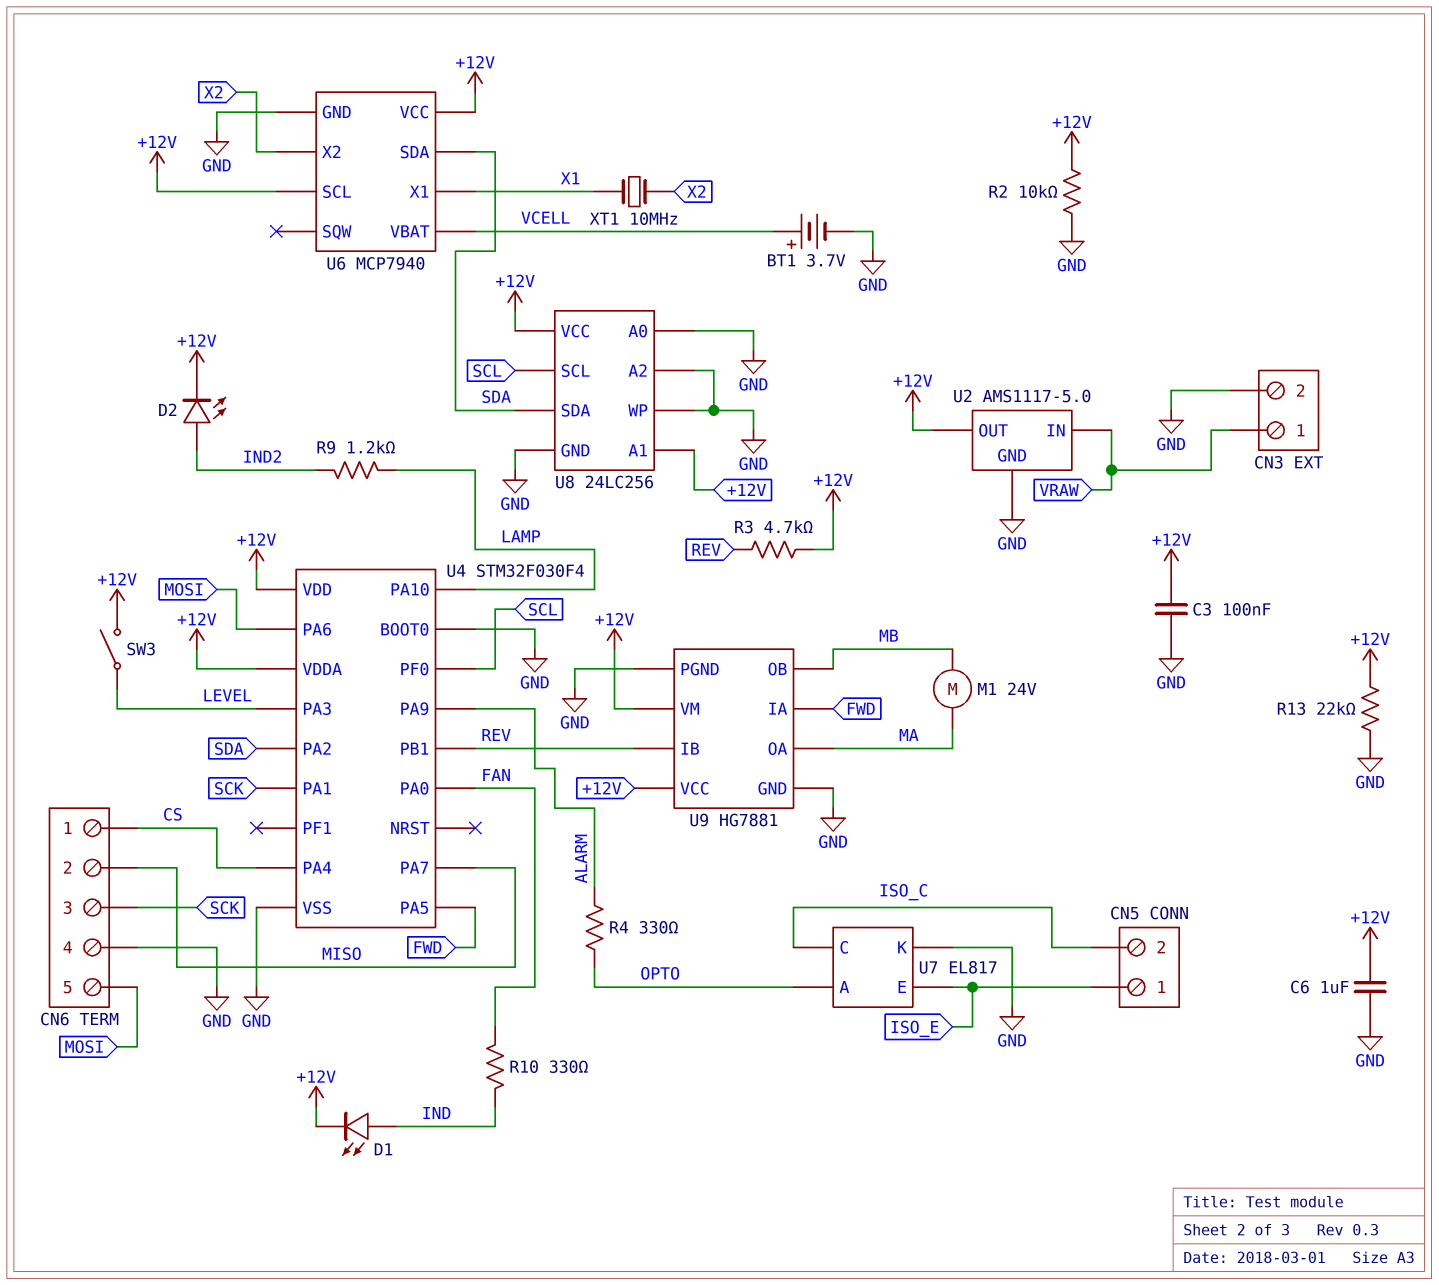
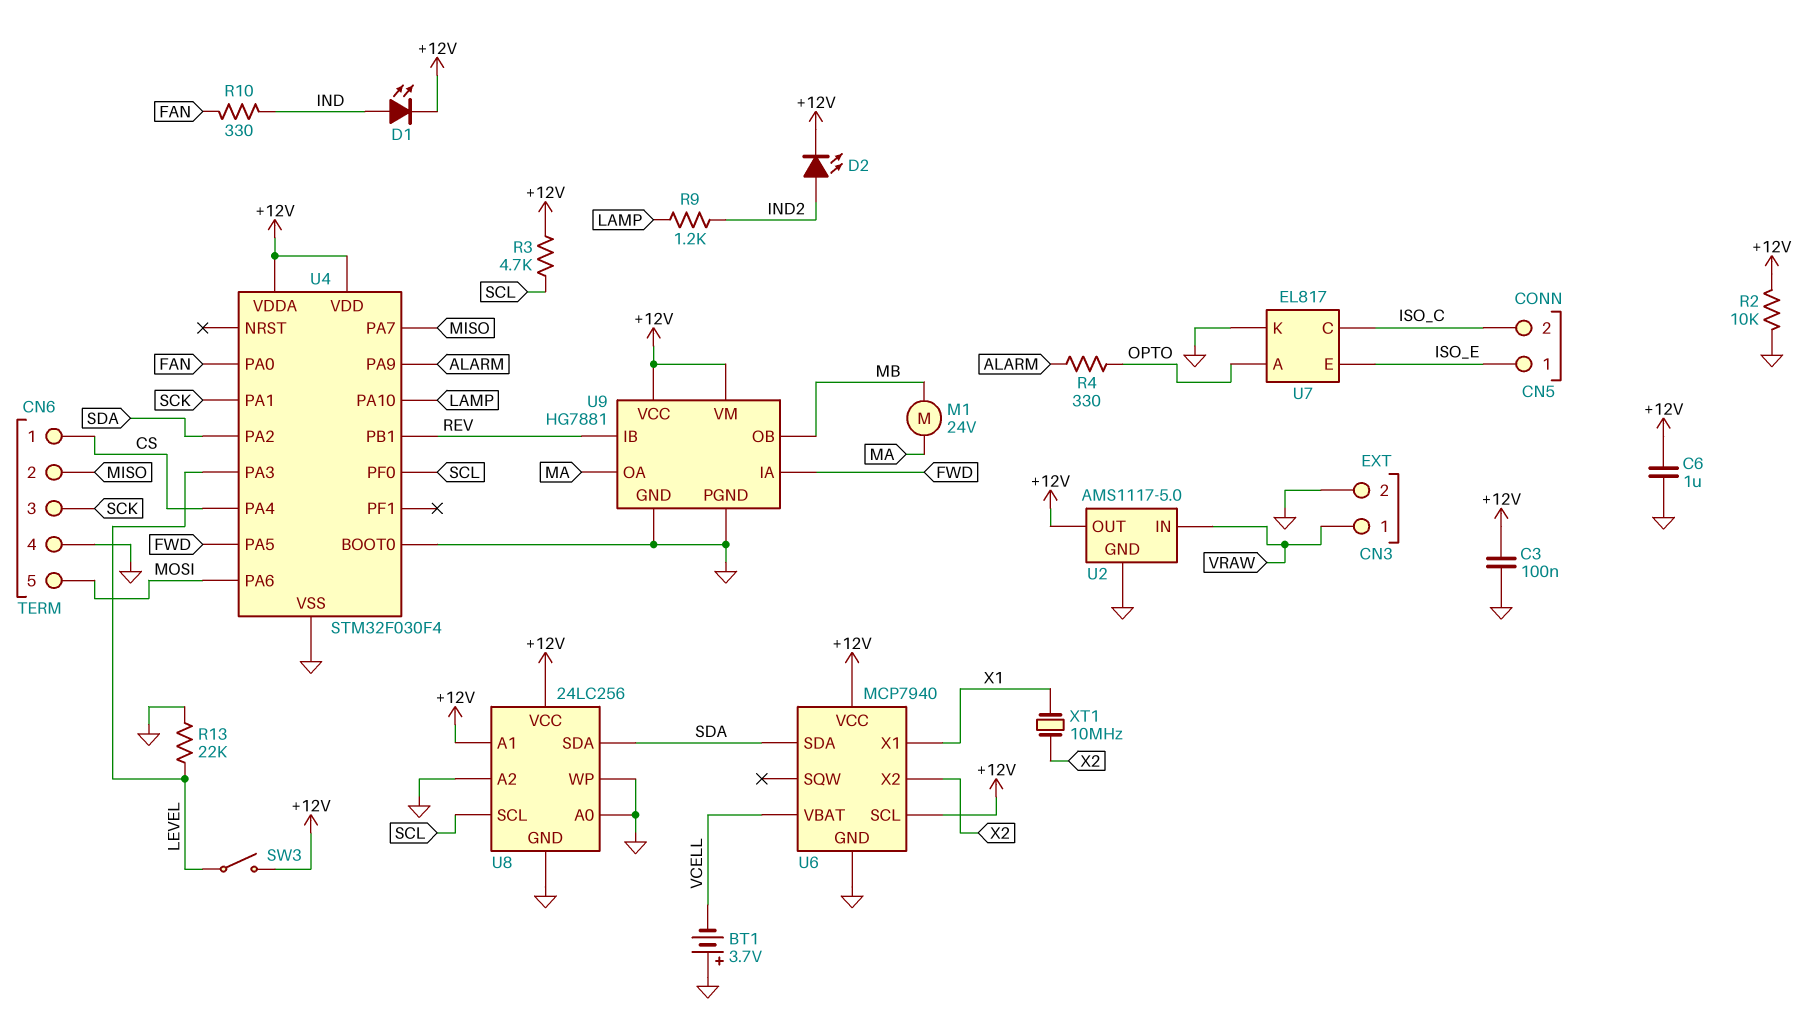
BT1: 3.7V (plus VCELL, minus GND) -> 3.7V (plus GND, minus VCELL)
R3: 4.7k (+12V, REV) -> 4.7k (+12V, SCL)
R13: 22k (+12V, GND) -> 22k (GND, LEVEL)

